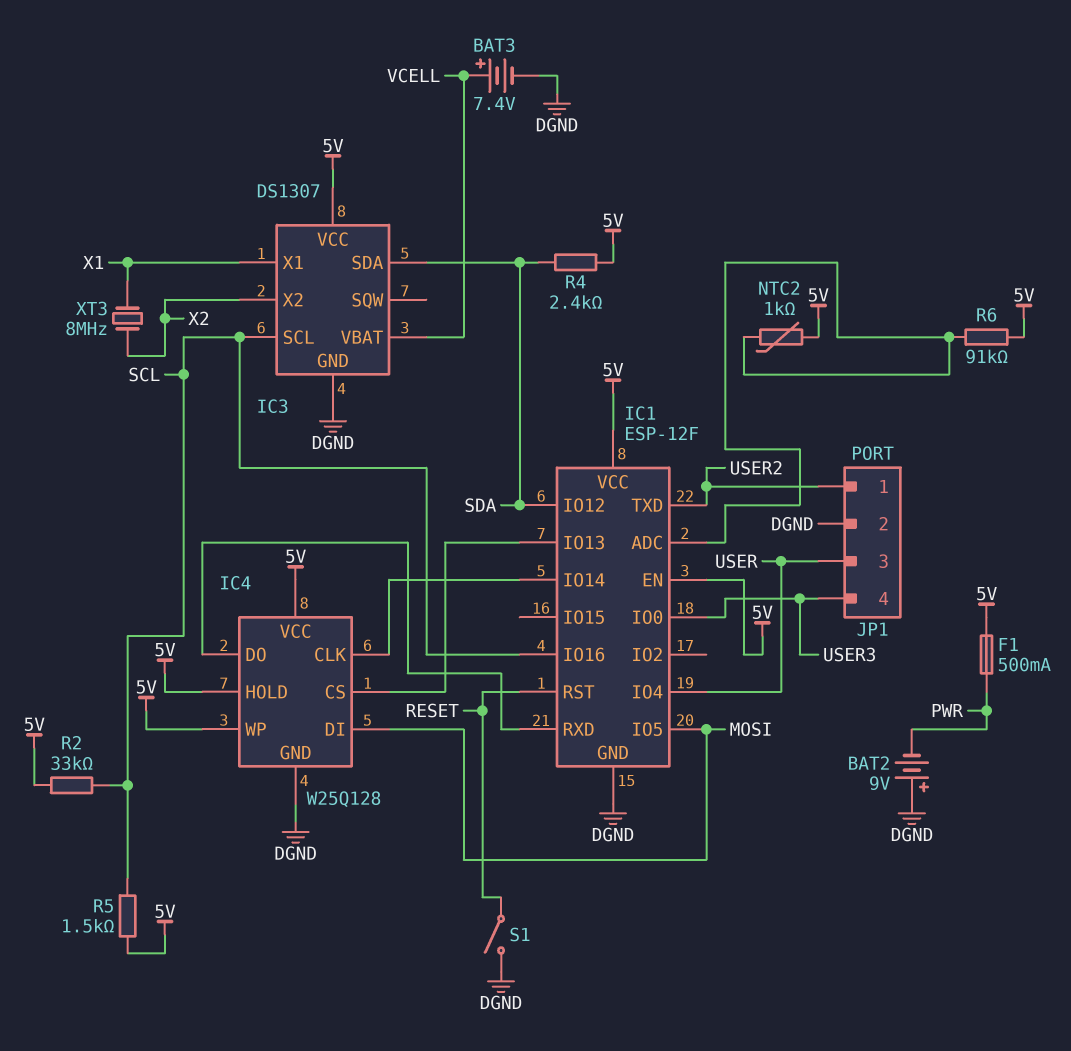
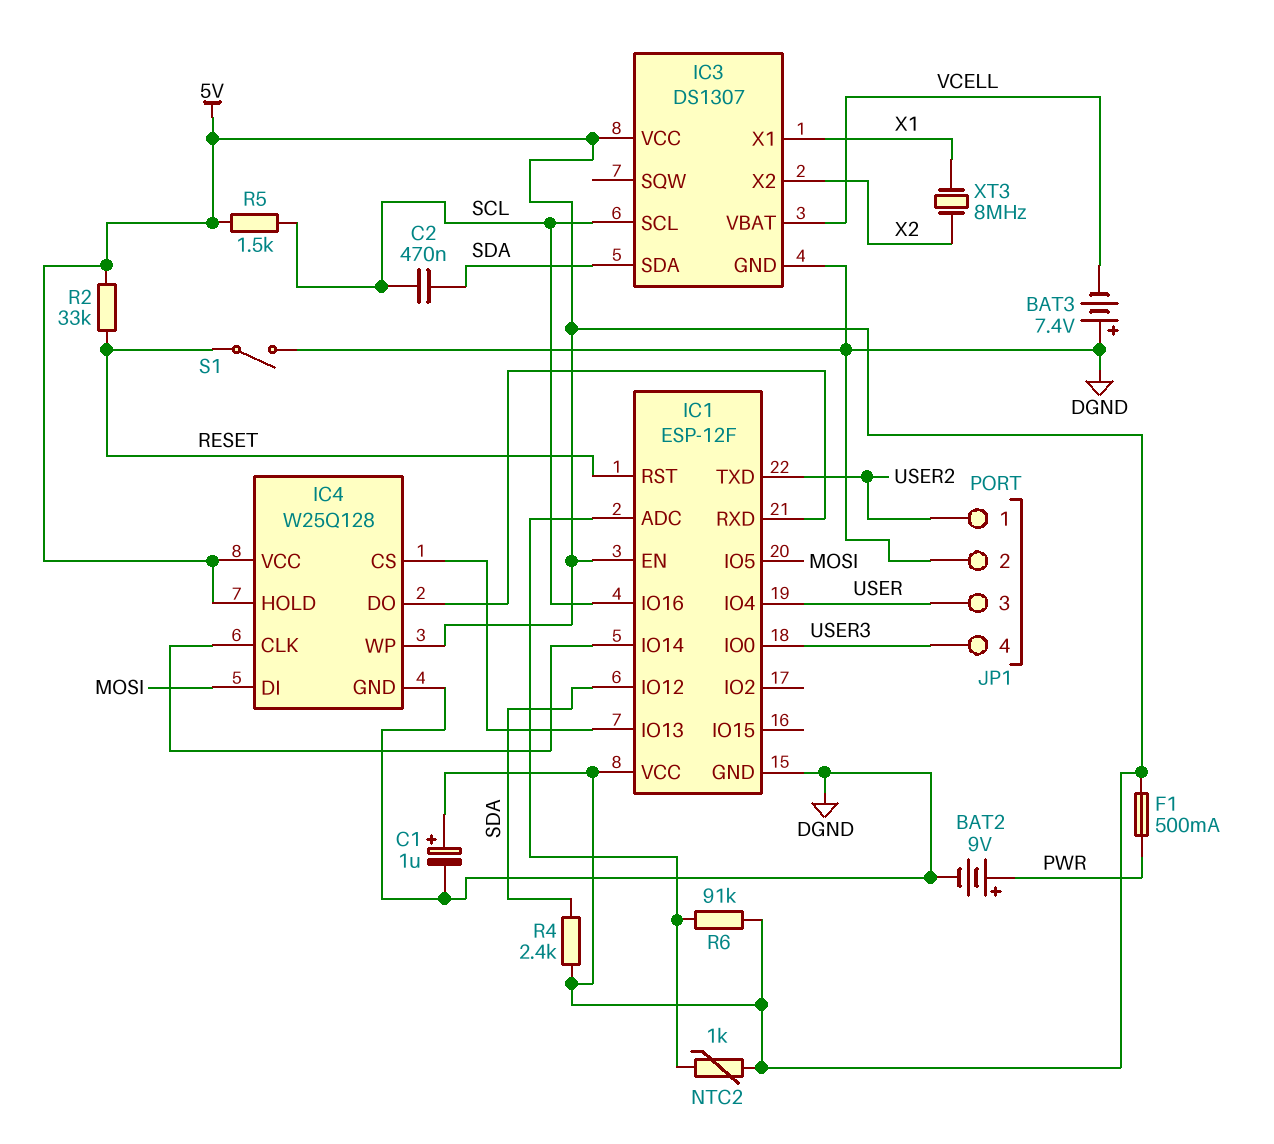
BAT2: 9V (plus DGND, minus PWR) -> 9V (plus PWR, minus DGND)
BAT3: 7.4V (plus VCELL, minus DGND) -> 7.4V (plus DGND, minus VCELL)
C1: none -> 1uF (plus 5V, minus DGND)
C2: none -> 470nF (SCL, SDA)
R2: 33k (5V, SCL) -> 33k (5V, RESET)

